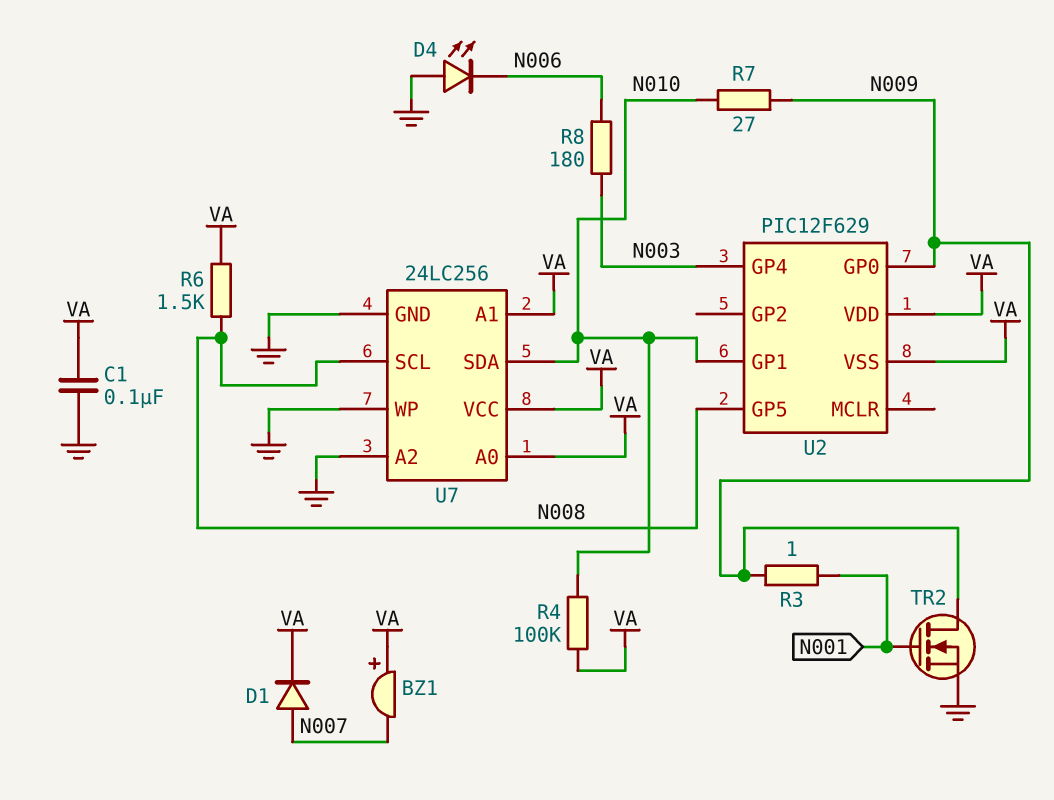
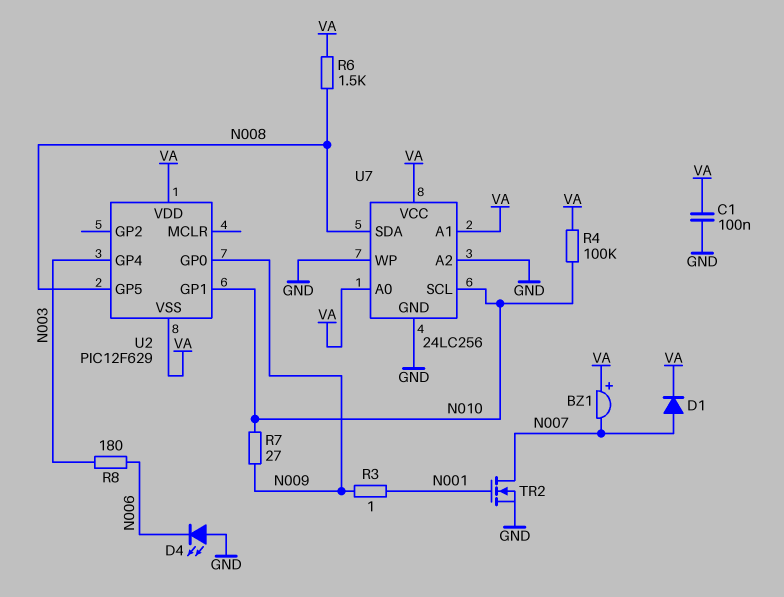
TR2: NMOS (G N001, D N009, S GND) -> NMOS (G N001, D N007, S GND)
U7 pin SCL: N008 -> N010
U7 pin SDA: N010 -> N008

